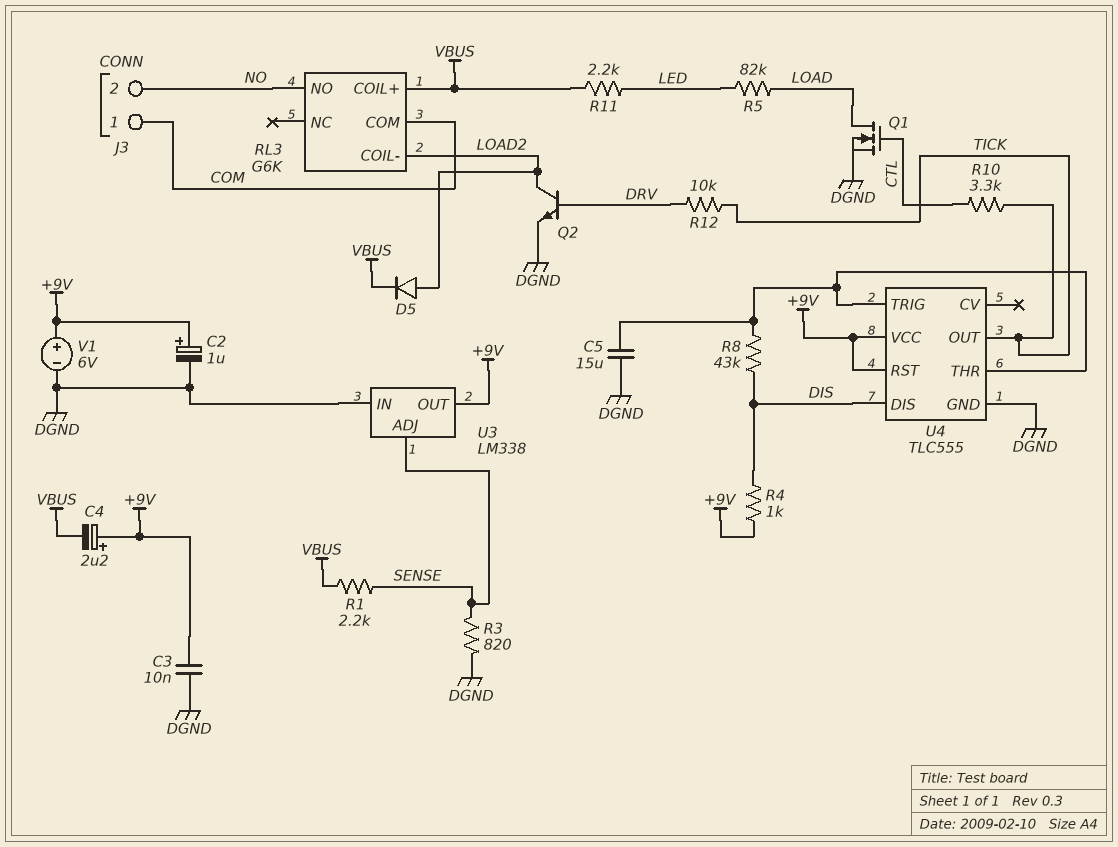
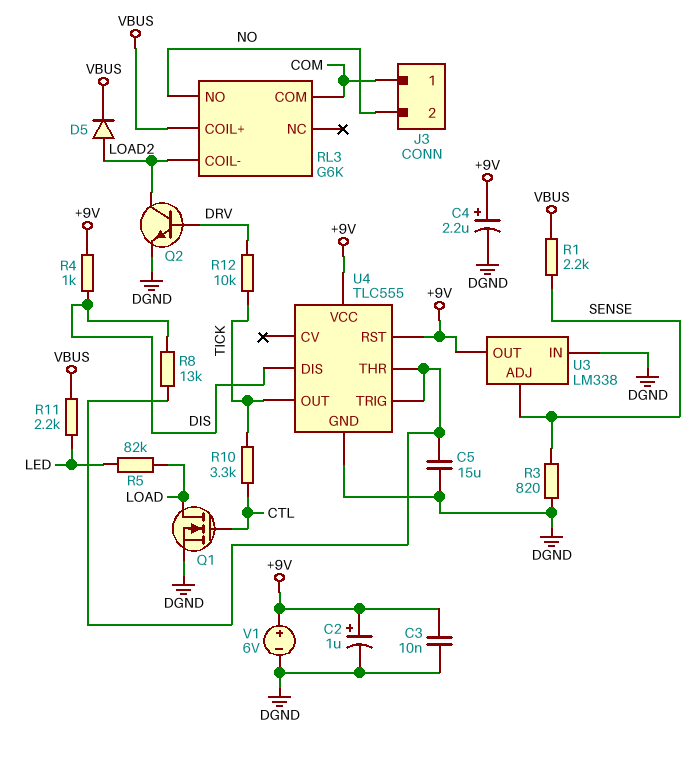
C4: 2.2uF (plus +9V, minus VBUS) -> 2.2uF (plus +9V, minus DGND)
R8: 43k (DIS, U4/THR) -> 13k (DIS, U4/THR)

